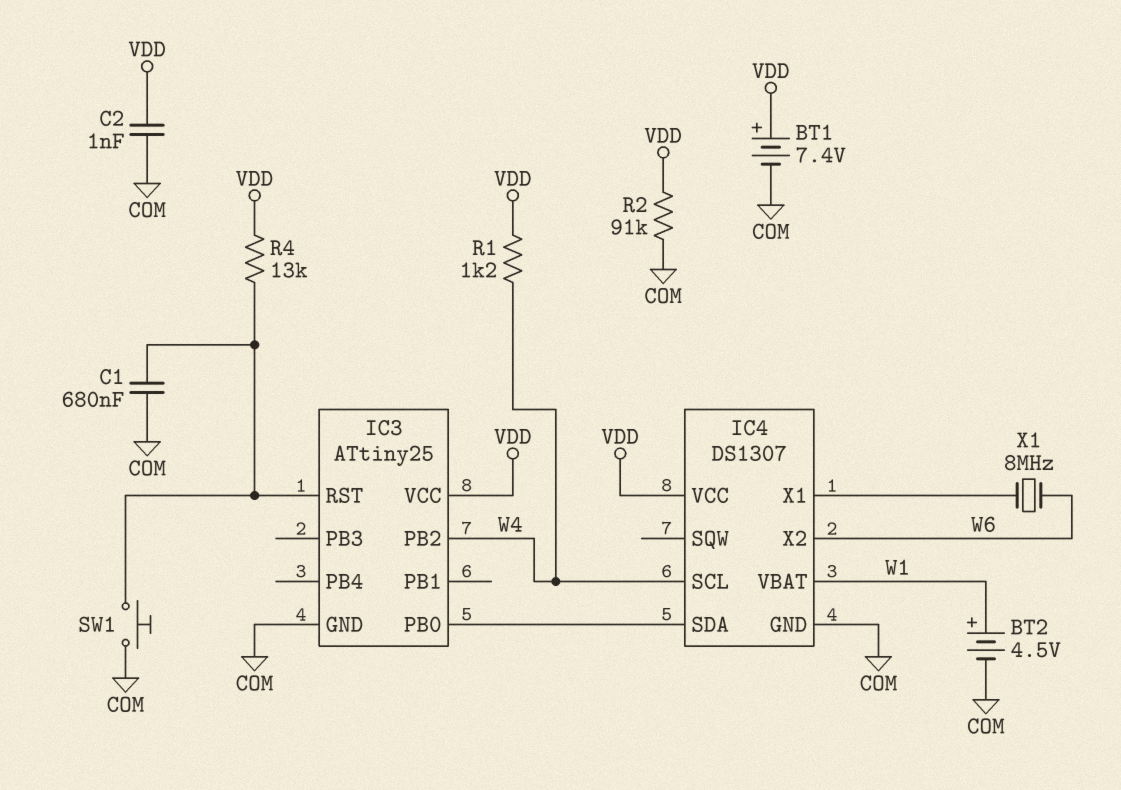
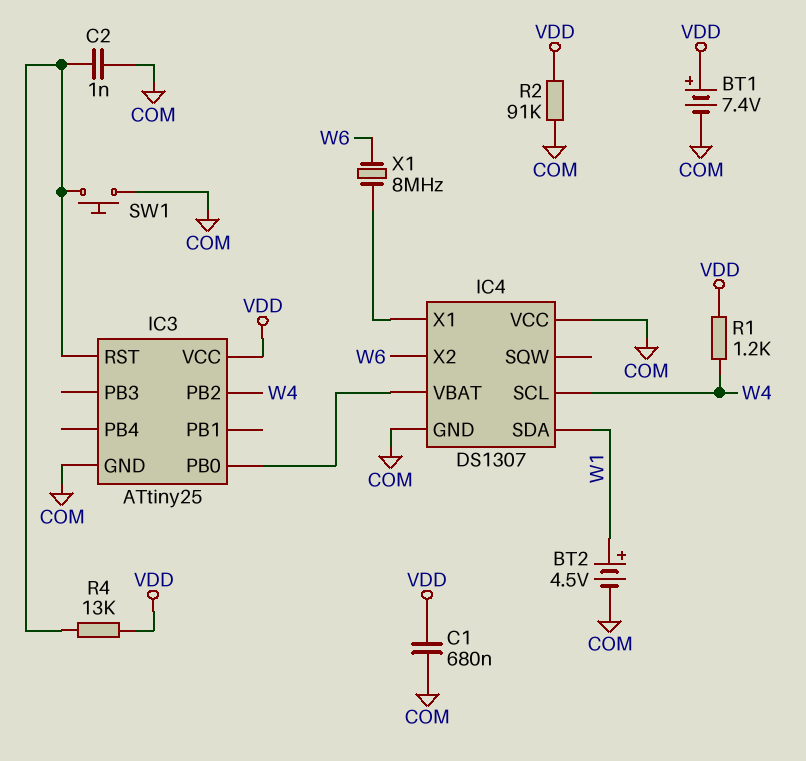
C1: 680nF (COM, IC3/RST) -> 680nF (COM, VDD)
C2: 1nF (COM, VDD) -> 1nF (COM, IC3/RST)
IC4 pin SDA: IC3/PB0 -> W1
IC4 pin VBAT: W1 -> IC3/PB0
IC4 pin VCC: VDD -> COM

